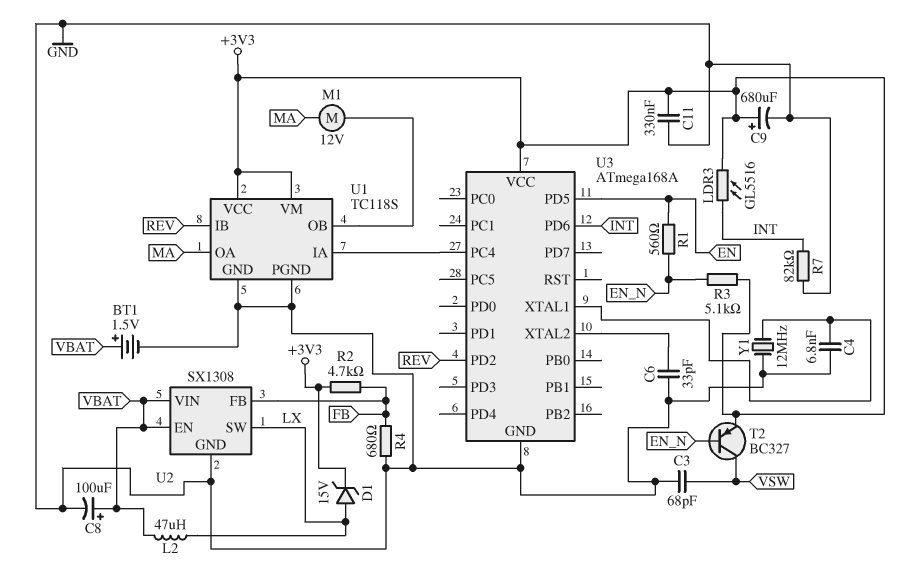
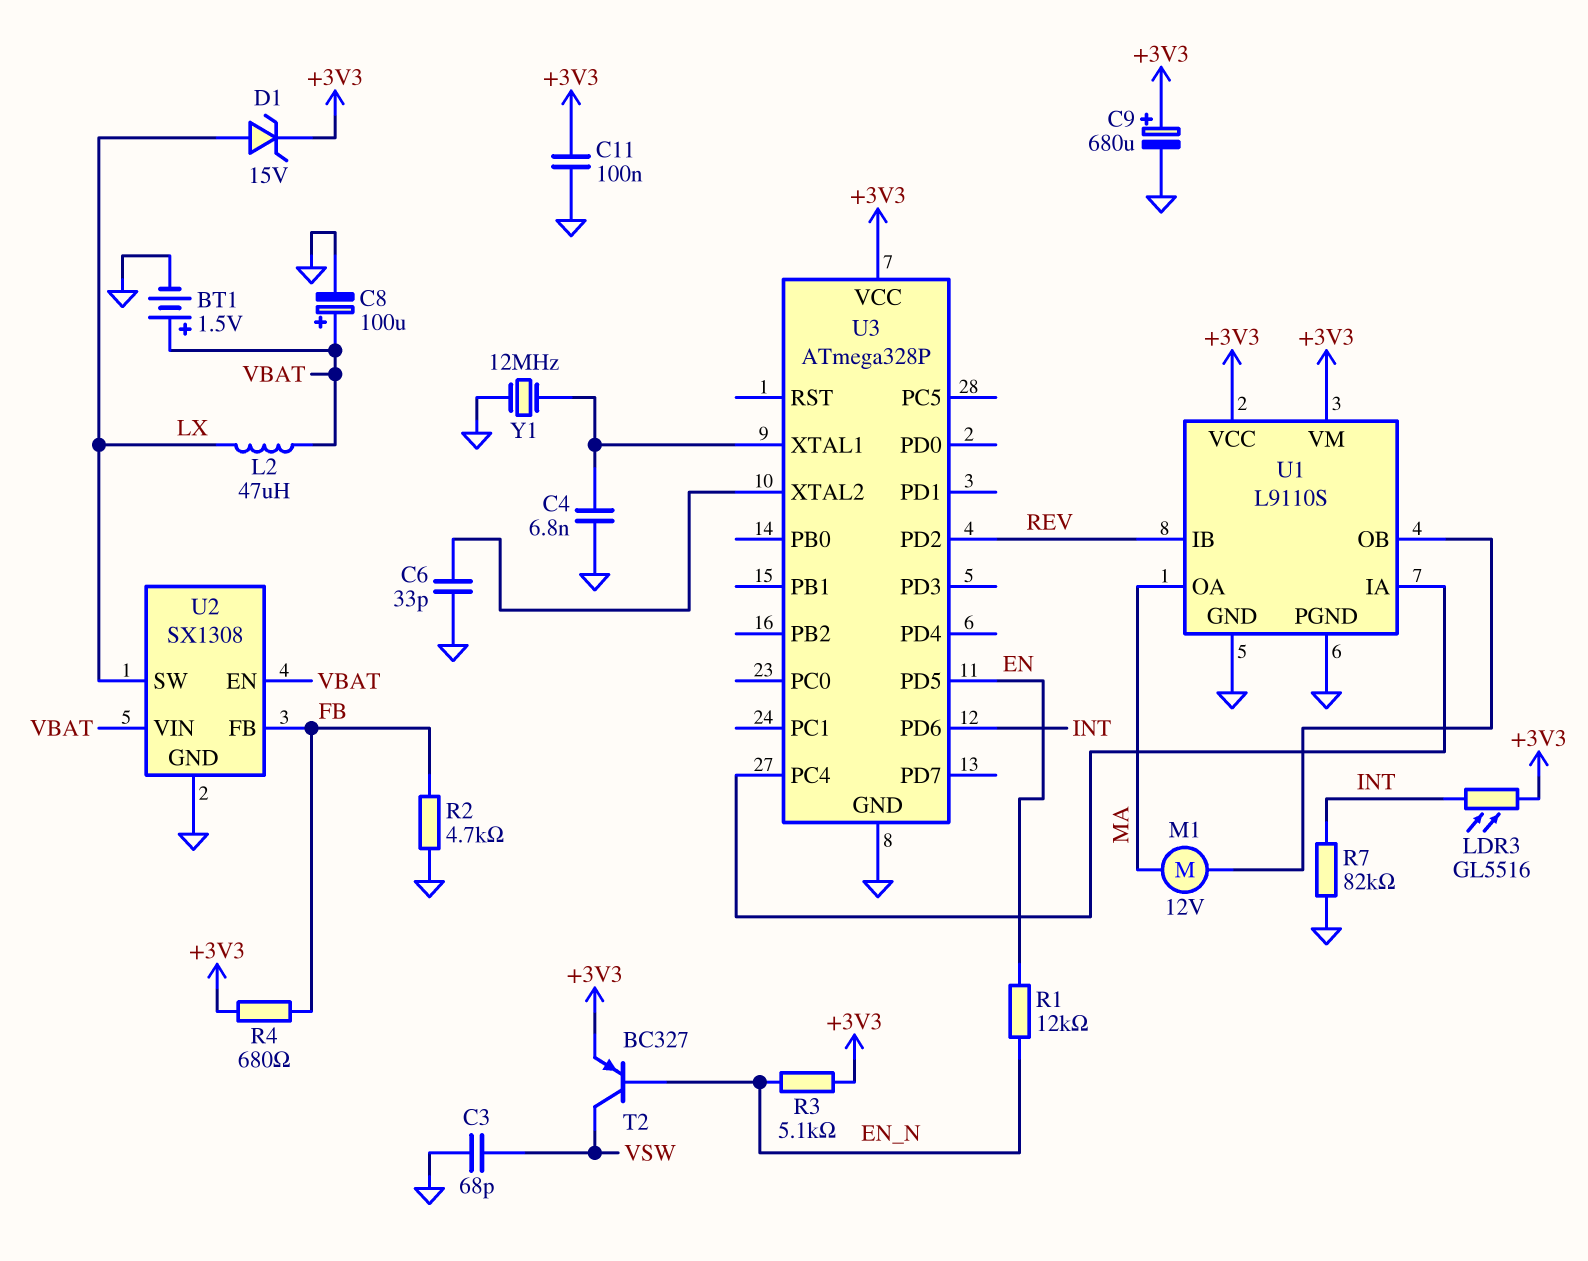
C11: 330nF (+3V3, GND) -> 100nF (+3V3, GND)
R1: 560 (EN, EN_N) -> 12k (EN, EN_N)
R2: 4.7k (+3V3, FB) -> 4.7k (FB, GND)
R4: 680 (FB, GND) -> 680 (+3V3, FB)
U1: TC118S -> L9110S
U3: ATmega168A -> ATmega328P

